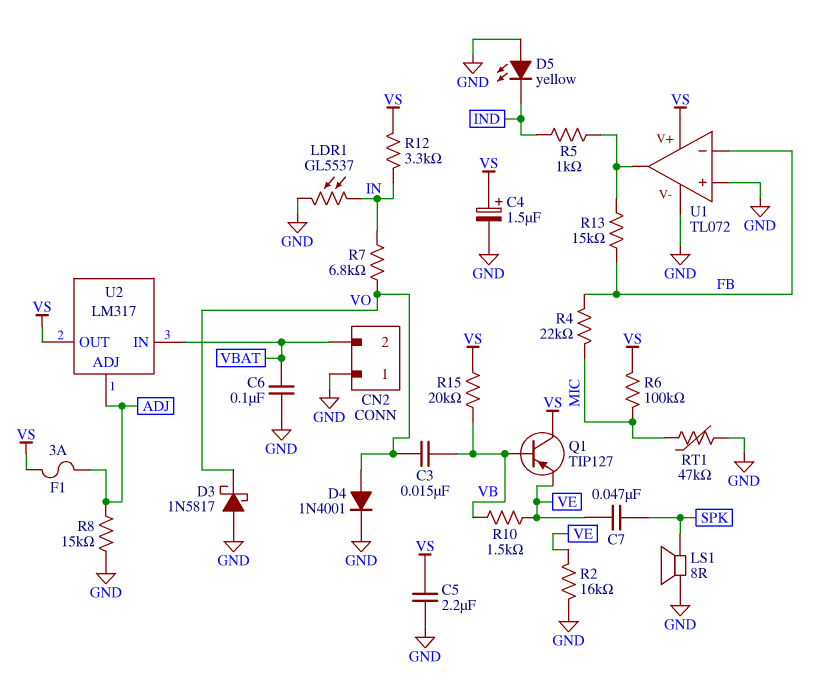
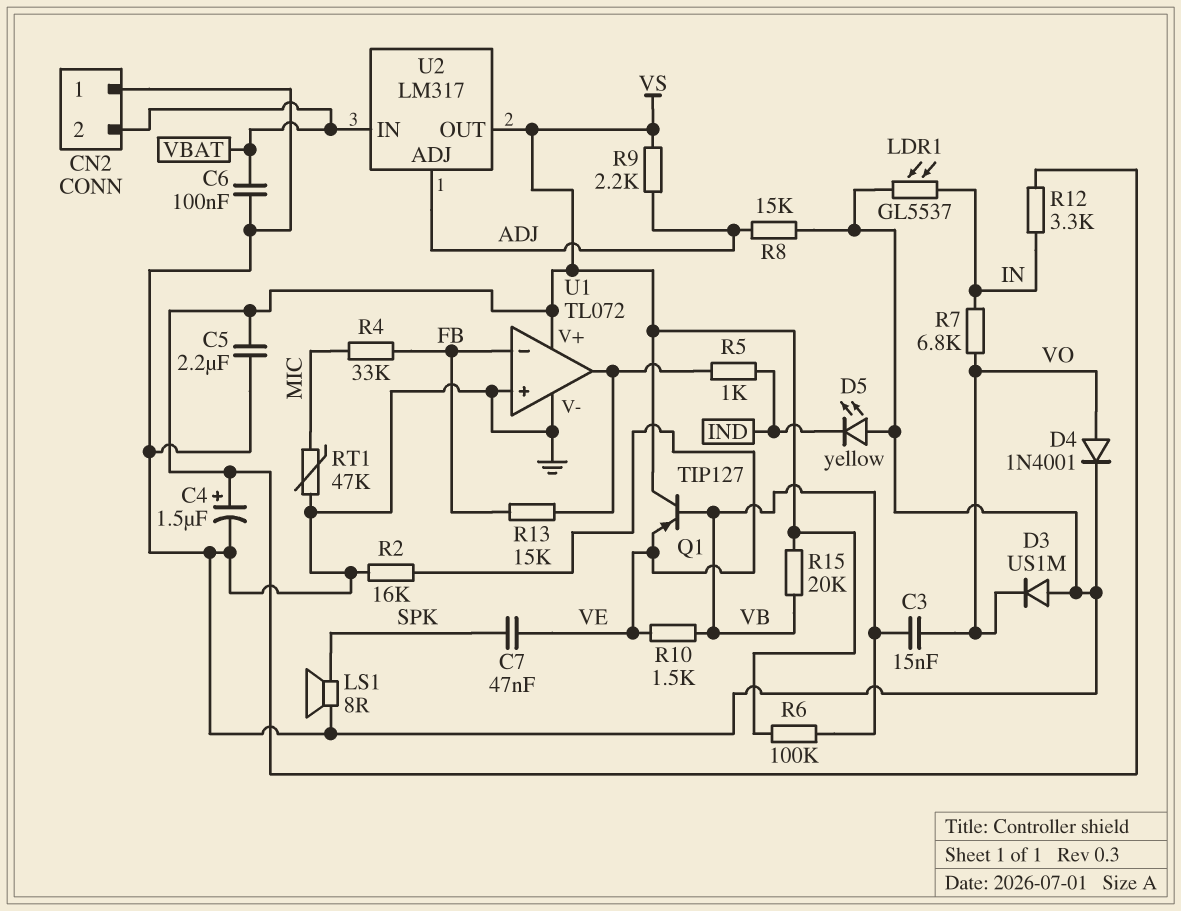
D3: schottky 1N5817 (A GND, K VO) -> diode US1M (A GND, K VO)
F1: 3A (ADJ, VS) -> none
R4: 22k (FB, MIC) -> 33k (FB, MIC)
R6: 100k (MIC, VS) -> 100k (VB, VS)
R9: none -> 2.2k (ADJ, VS)

